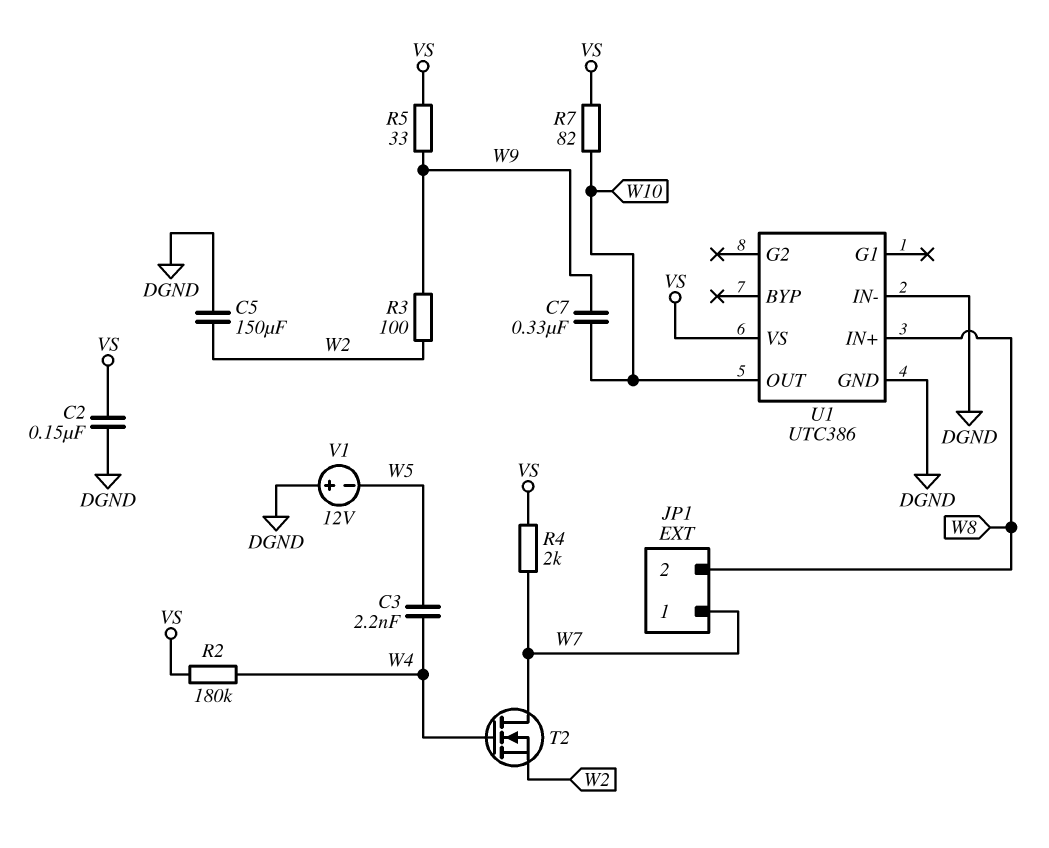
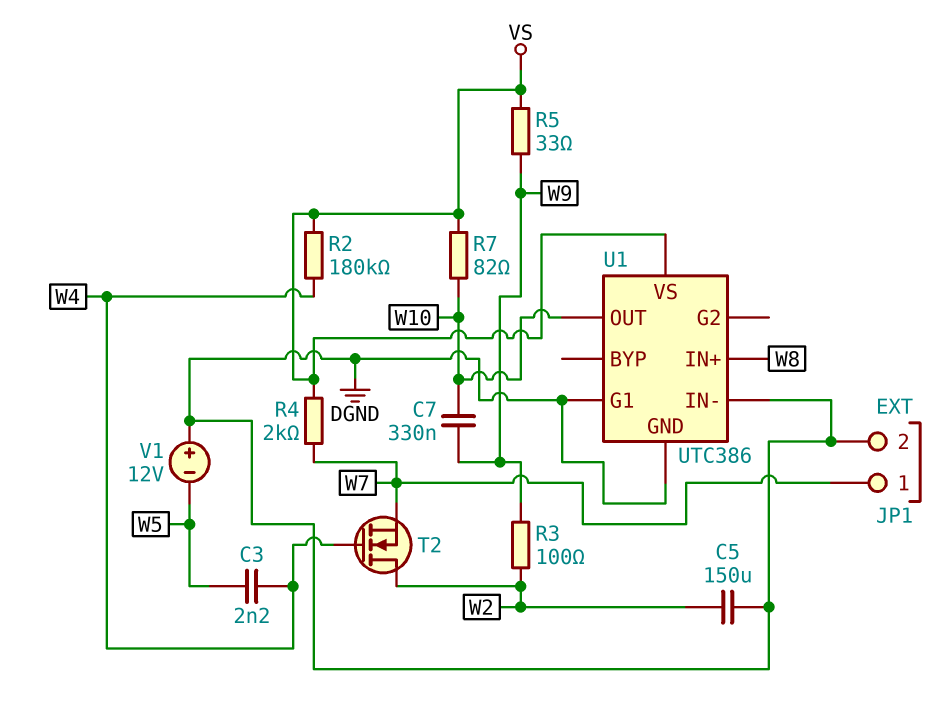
C2: 150nF (DGND, VS) -> none
JP1 pin 2: W8 -> DGND
T2: NMOS (G W4, D W7, S W2) -> NMOS (G W4, D W2, S W7)
U1 pin G1: none -> DGND

